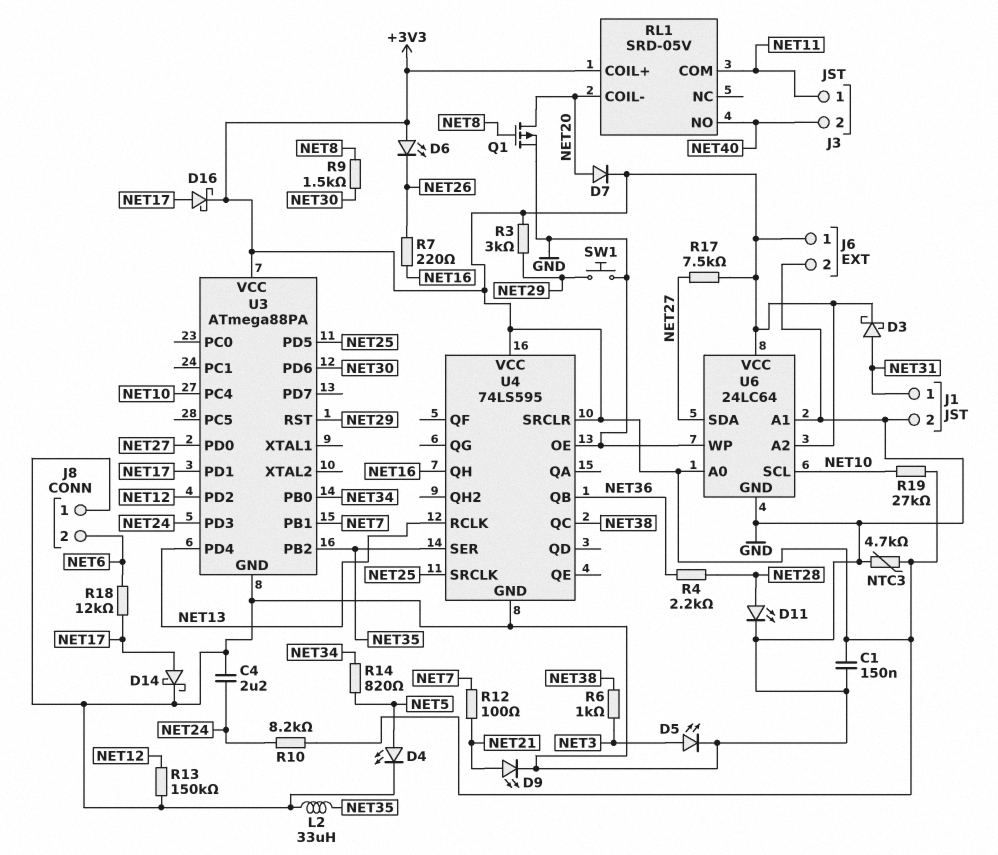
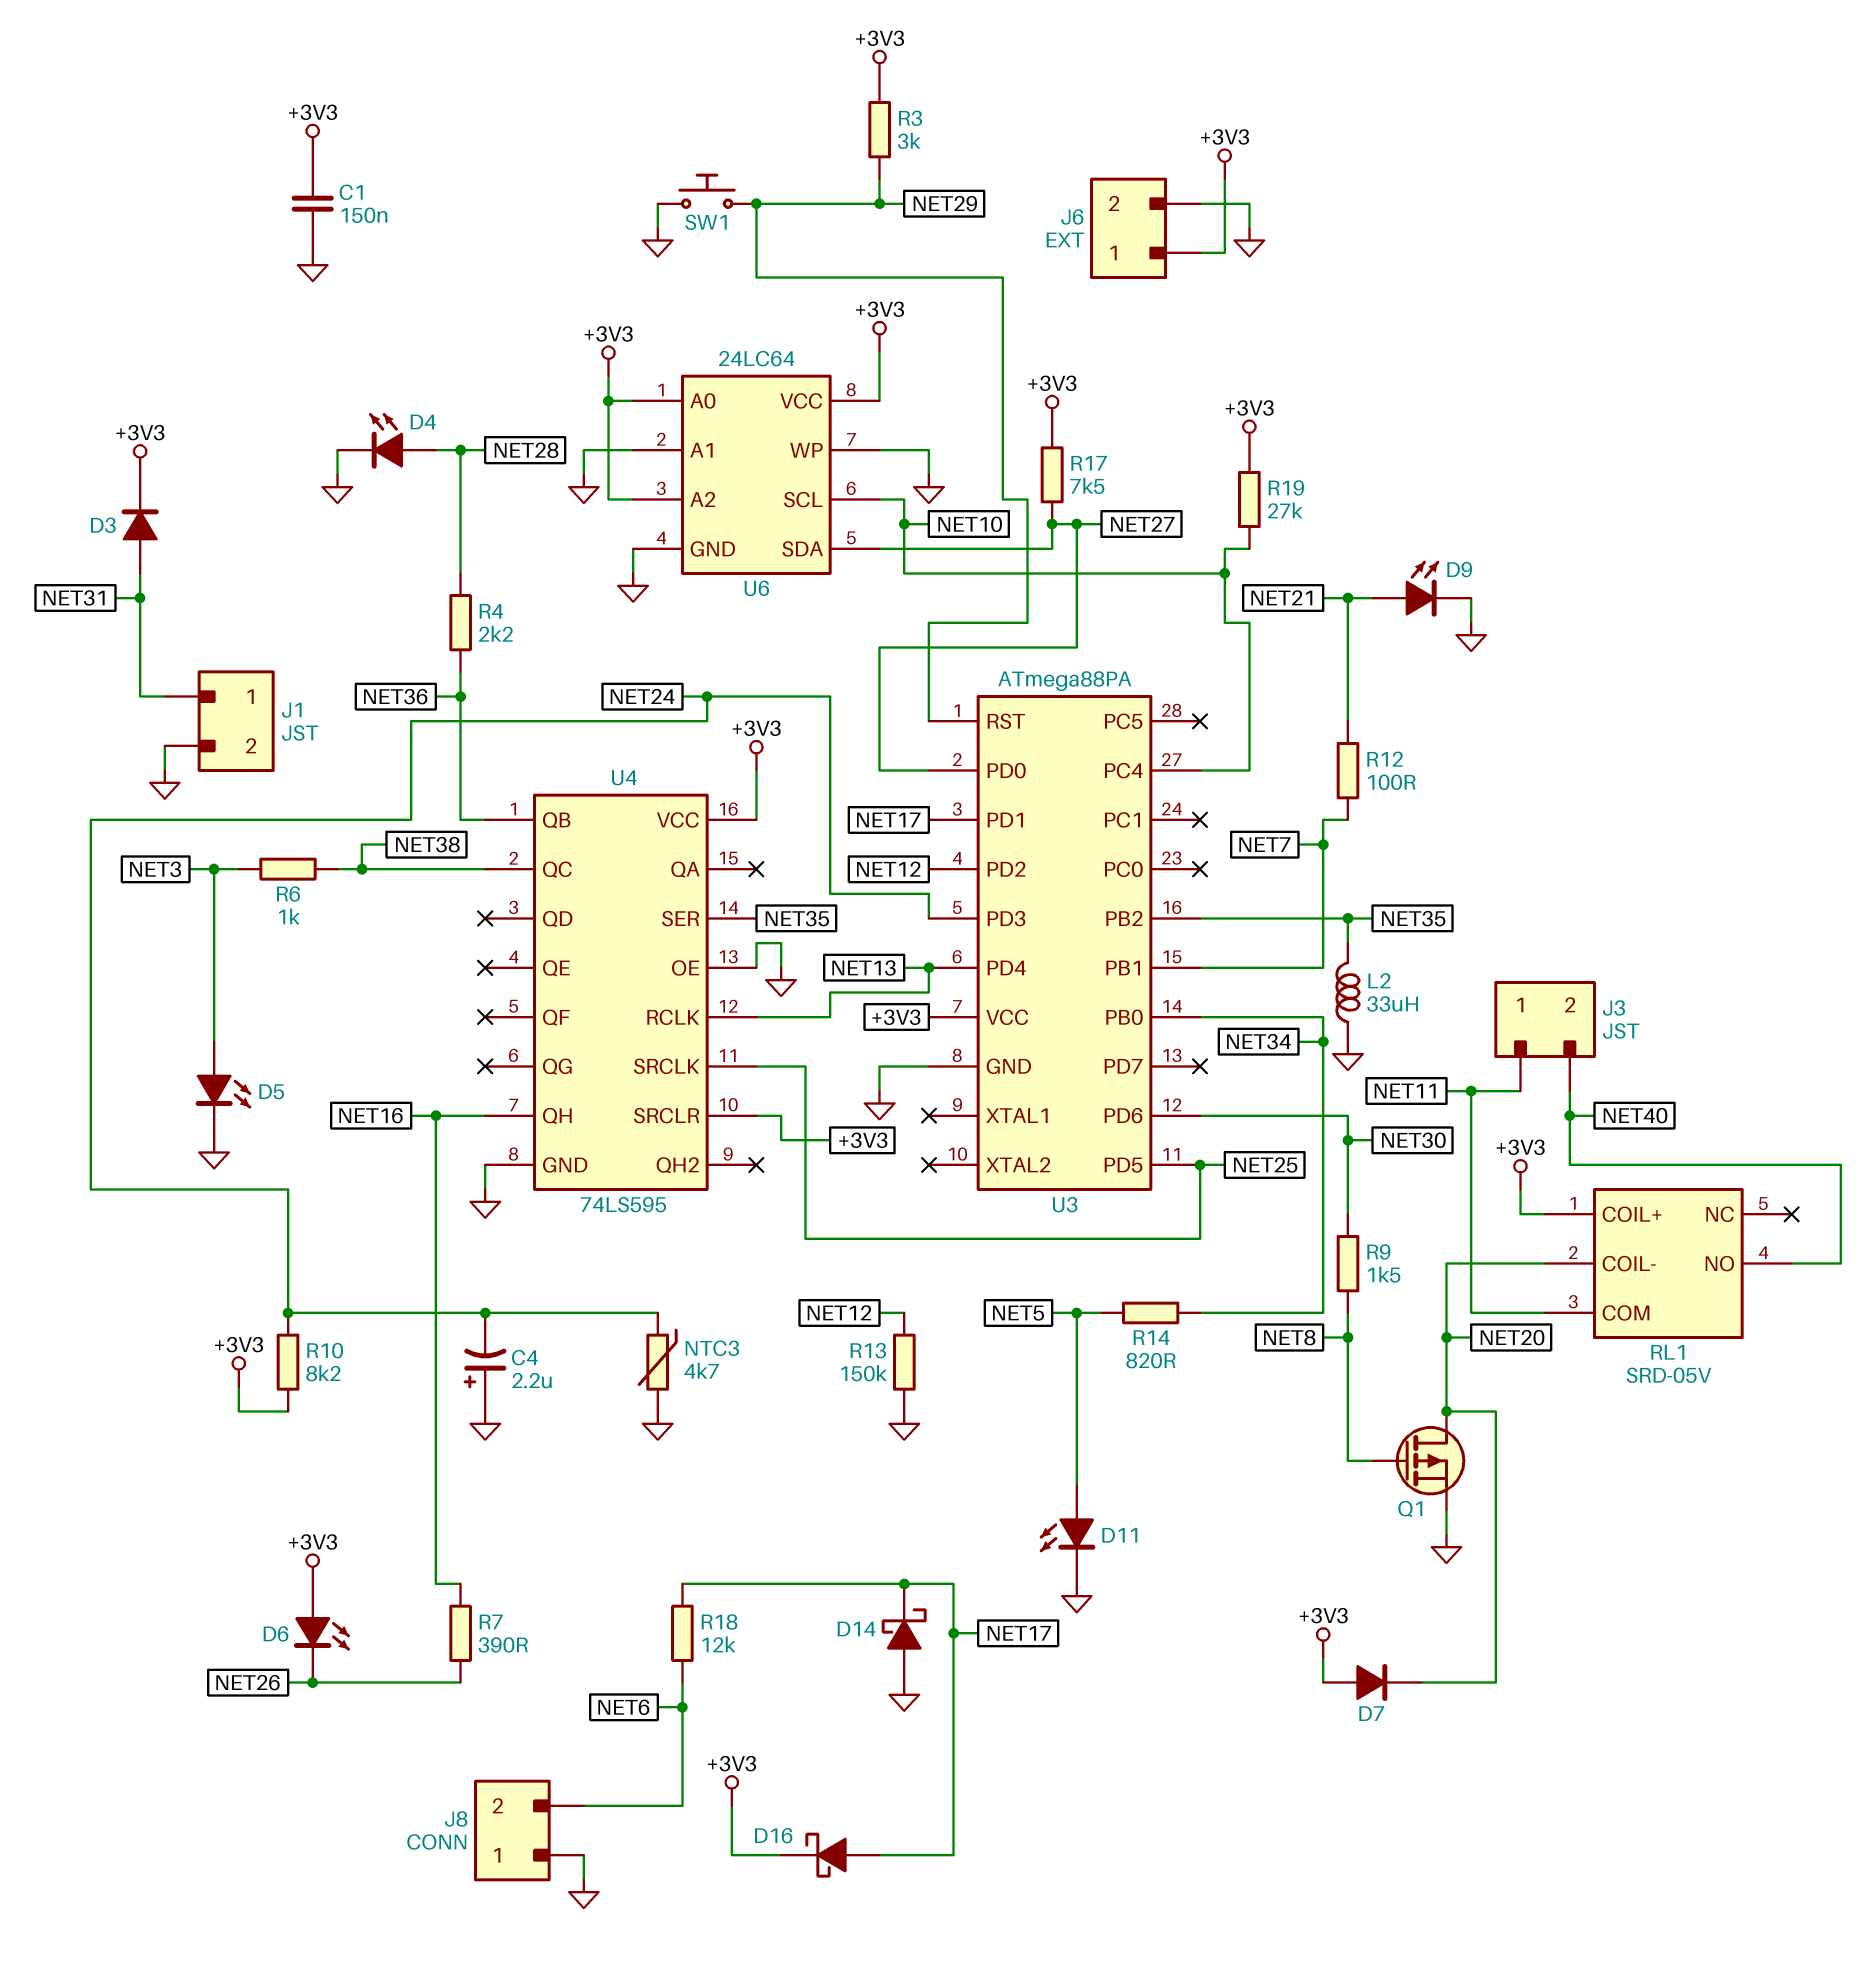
C4: 2.2uF (GND, NET24) -> 2.2uF (plus GND, minus NET24)
D3: schottky (A NET31, K +3V3) -> diode (A NET31, K +3V3)
D4: LED (A NET5, K GND) -> LED (A NET28, K GND)
D7: diode (A NET20, K +3V3) -> diode (A +3V3, K NET20)
D11: LED (A NET28, K GND) -> LED (A NET5, K GND)
D14: schottky (A NET17, K GND) -> schottky (A GND, K NET17)
NTC3: 4.7k (+3V3, GND) -> 4.7k (GND, NET24)
R7: 220 (NET16, NET26) -> 390 (NET16, NET26)

